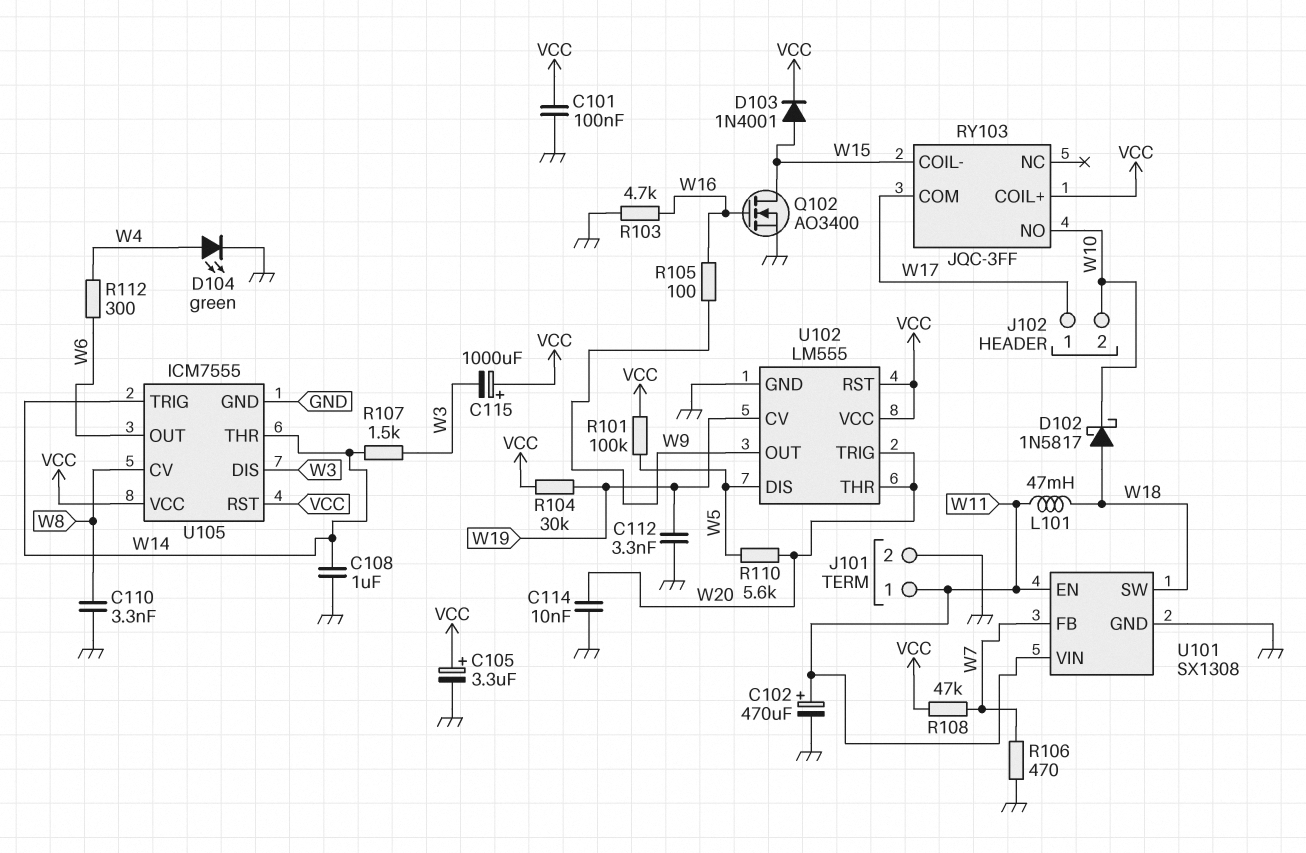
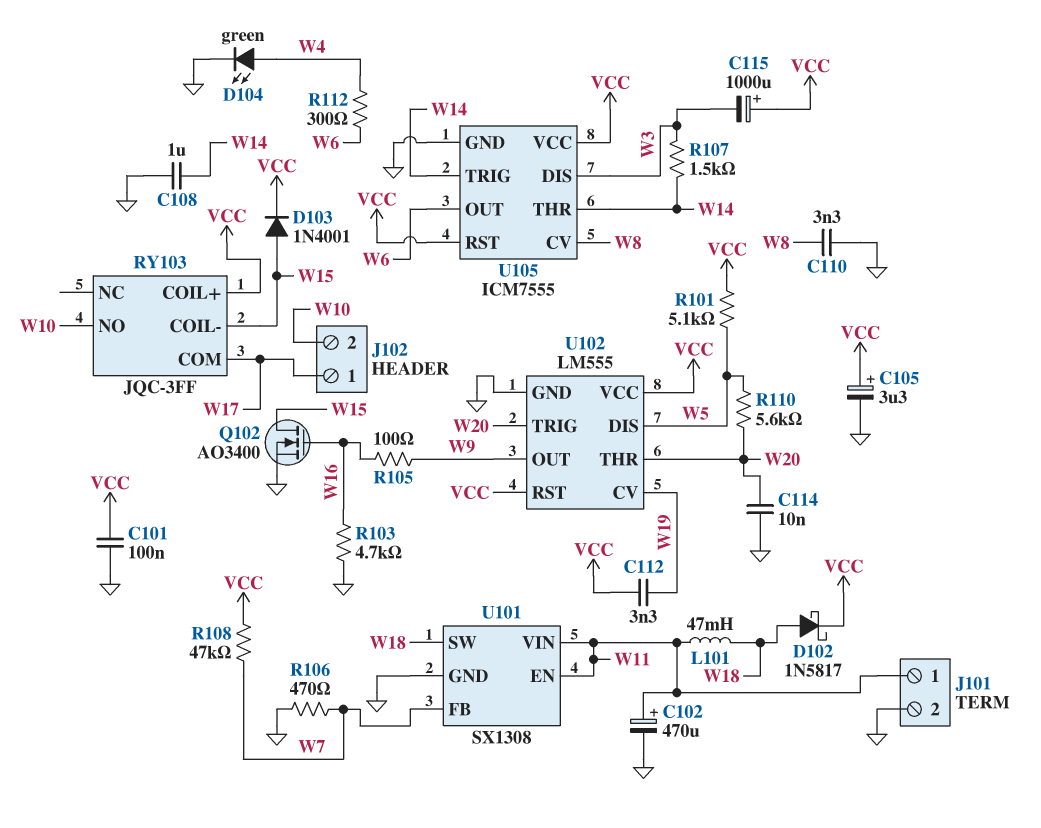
C112: 3.3nF (GND, W19) -> 3.3nF (VCC, W19)
D102: schottky 1N5817 (A W18, K W10) -> schottky 1N5817 (A W18, K VCC)
R101: 100k (VCC, W5) -> 5.1k (VCC, W5)
R104: 30k (VCC, W19) -> none

